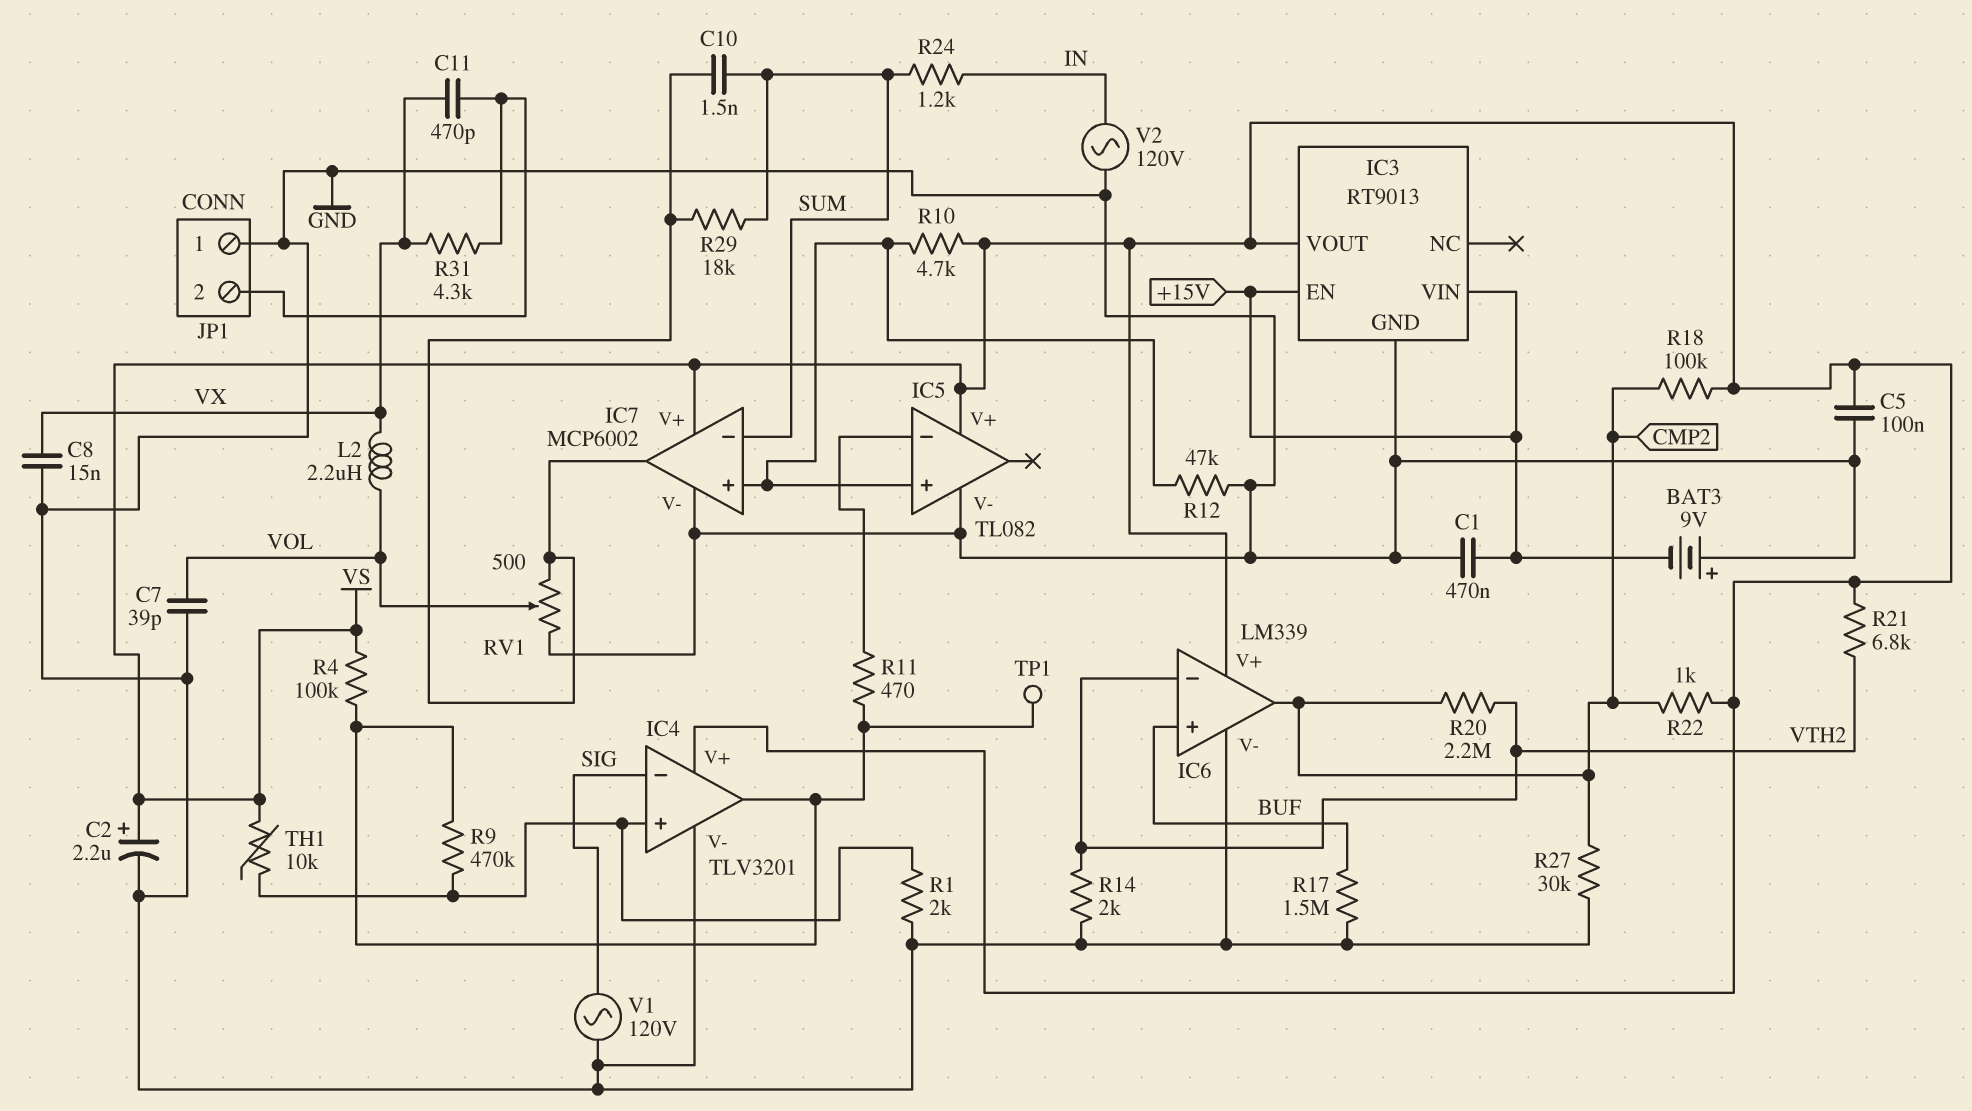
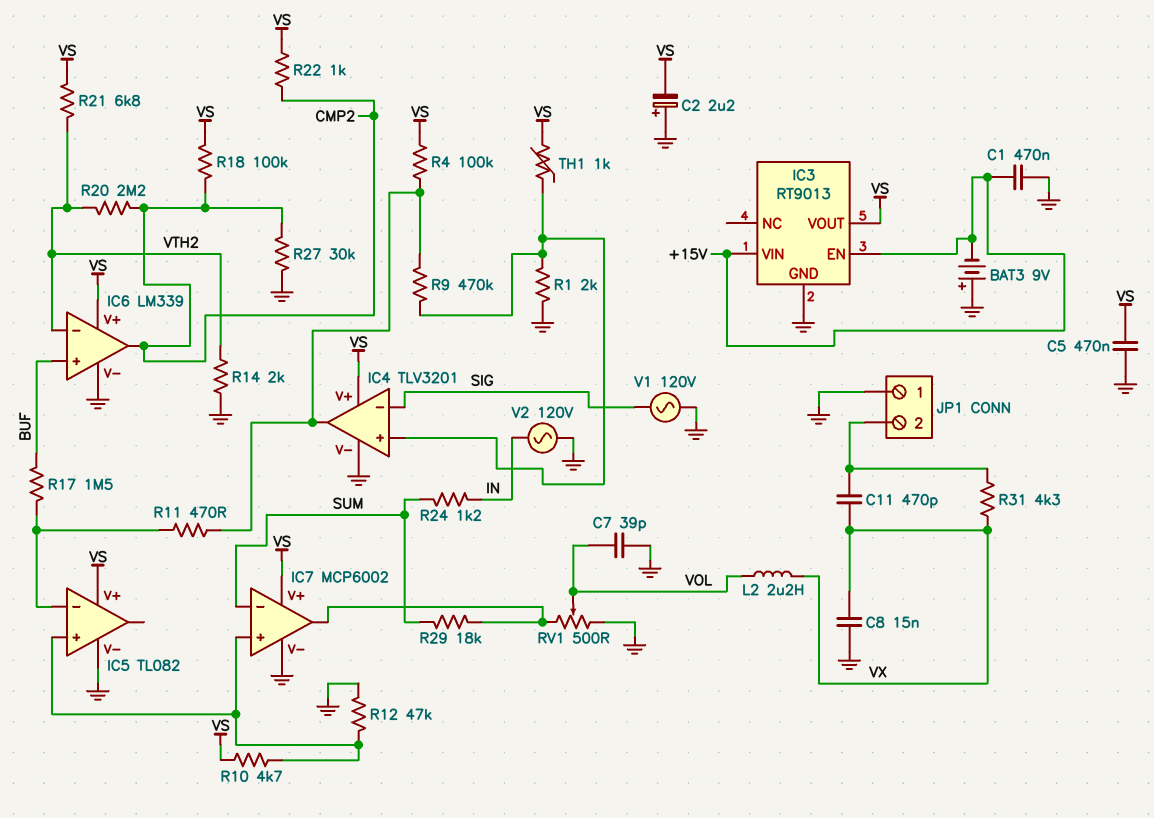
C2: 2.2uF (plus VS, minus GND) -> 2.2uF (plus GND, minus VS)
C5: 100nF (GND, VS) -> 470nF (GND, VS)
C10: 1.5nF (IC7/out, SUM) -> none
R17: 1.5M (BUF, GND) -> 1.5M (BUF, IC5/in-)
TH1: 10k (IC4/in+, VS) -> 1k (IC4/in+, VS)
TP1: test point (IC4/out) -> none

